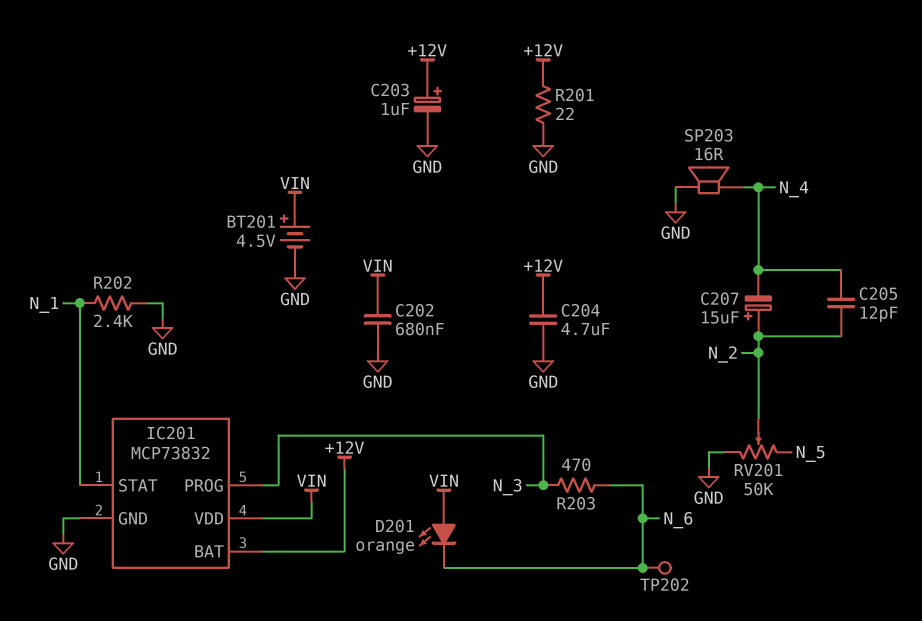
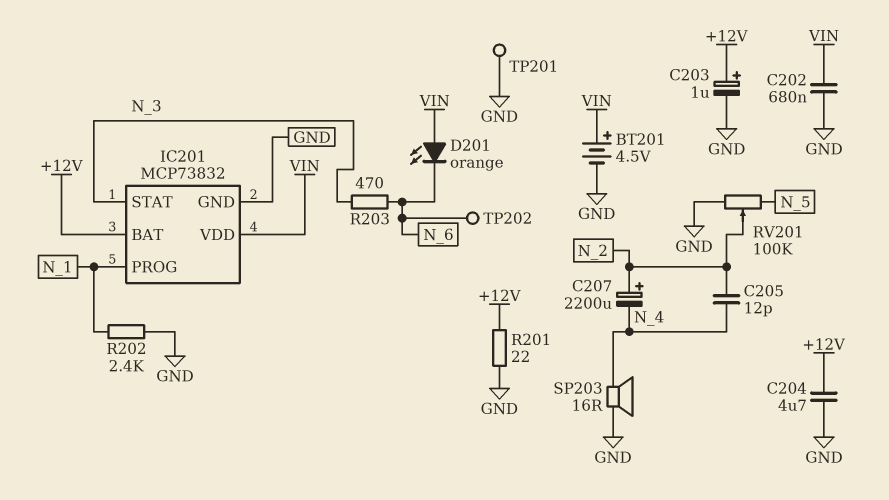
C207: 15uF (plus N_2, minus N_4) -> 2200uF (plus N_2, minus N_4)
IC201 pin PROG: N_3 -> N_1
IC201 pin STAT: N_1 -> N_3
RV201: 50k (GND, N_5, wiper N_2) -> 100k (GND, N_5, wiper N_2)
TP201: none -> test point (GND)

